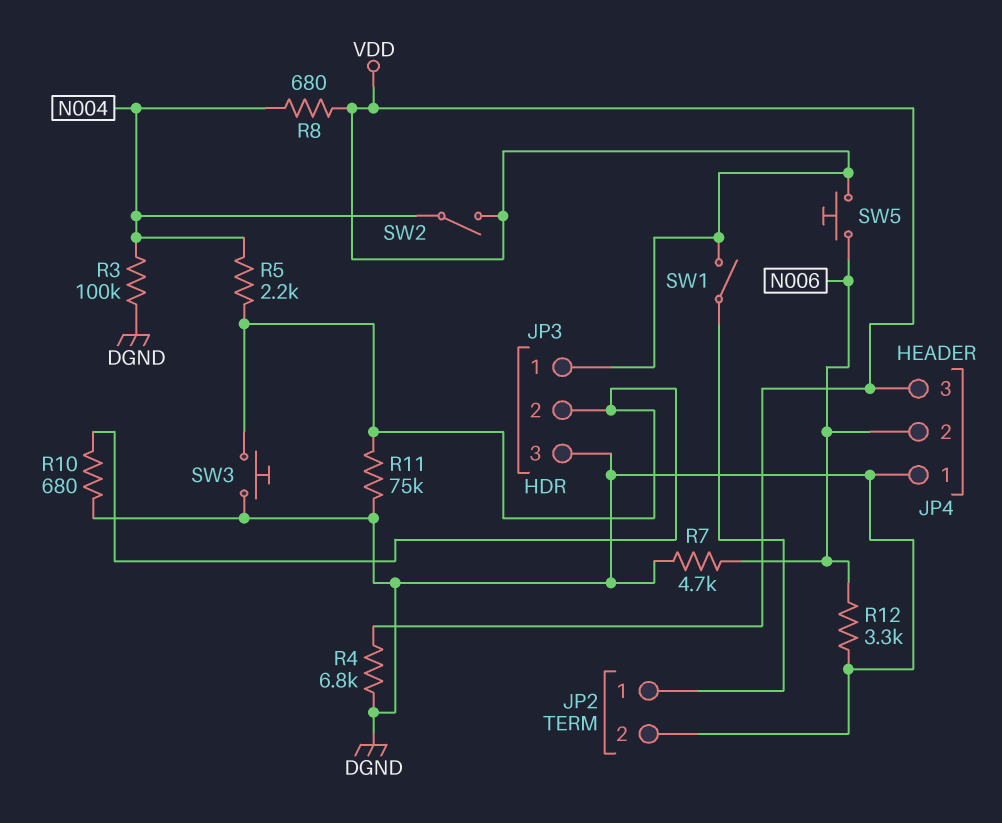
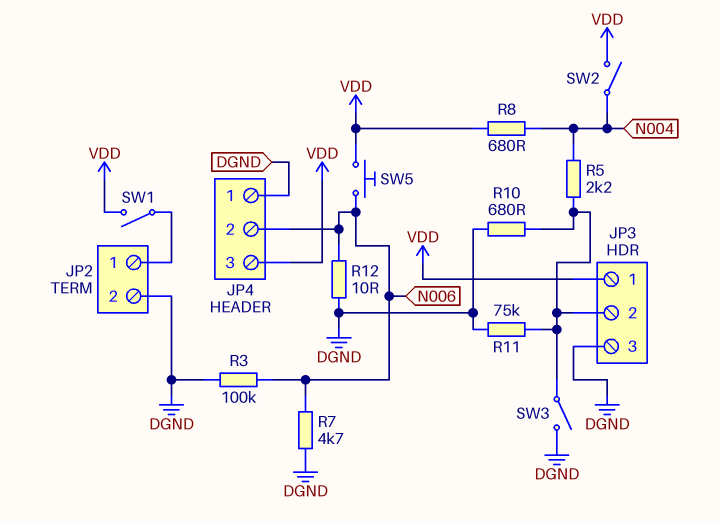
R3: 100k (DGND, N004) -> 100k (DGND, N006)
R4: 6.8k (DGND, VDD) -> none
R12: 3.3k (DGND, N006) -> 10 (DGND, N006)
SW3: button (DGND, JP3/2) -> switch (DGND, JP3/2)

